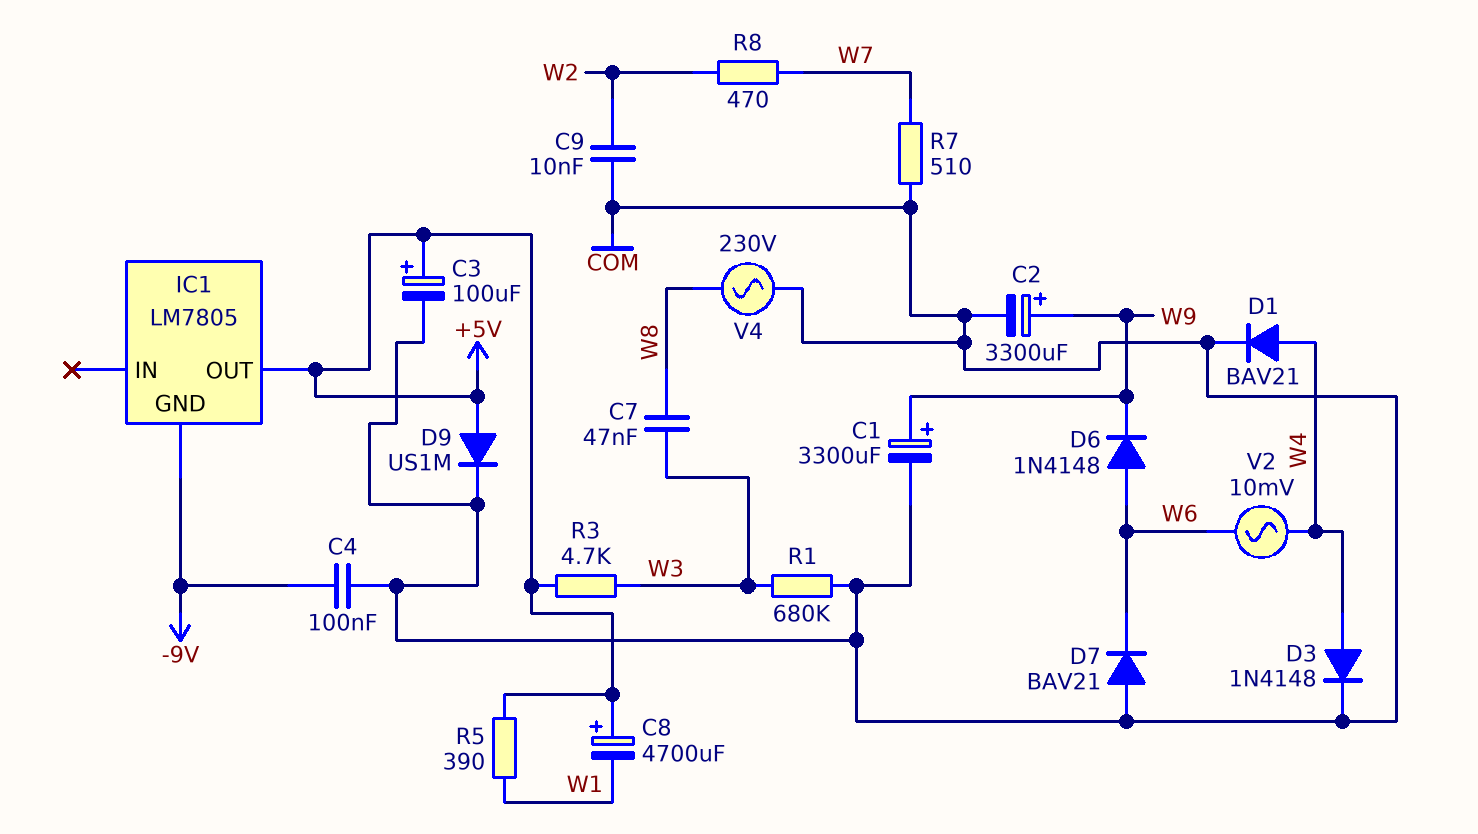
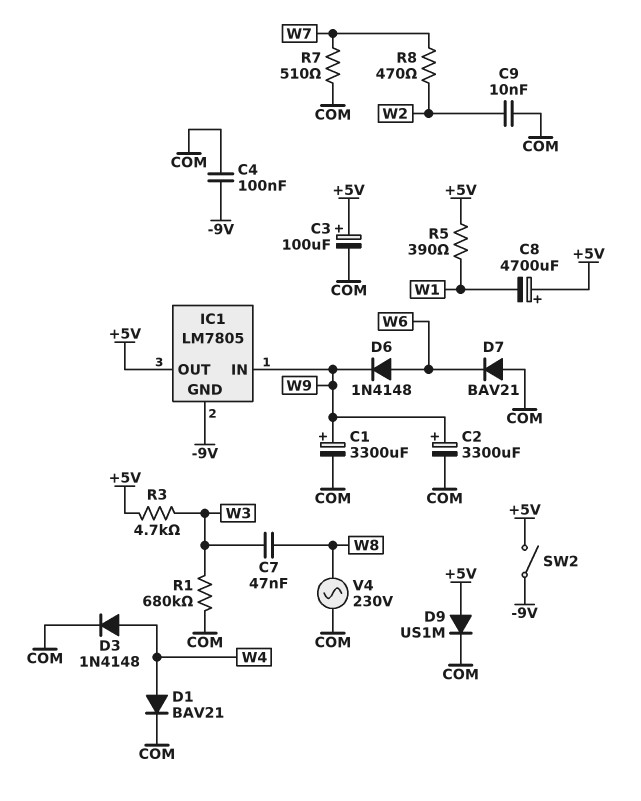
IC1 pin IN: none -> W9
SW2: none -> switch (+5V, -9V)
V2: AC 10mV (W4, W6) -> none

